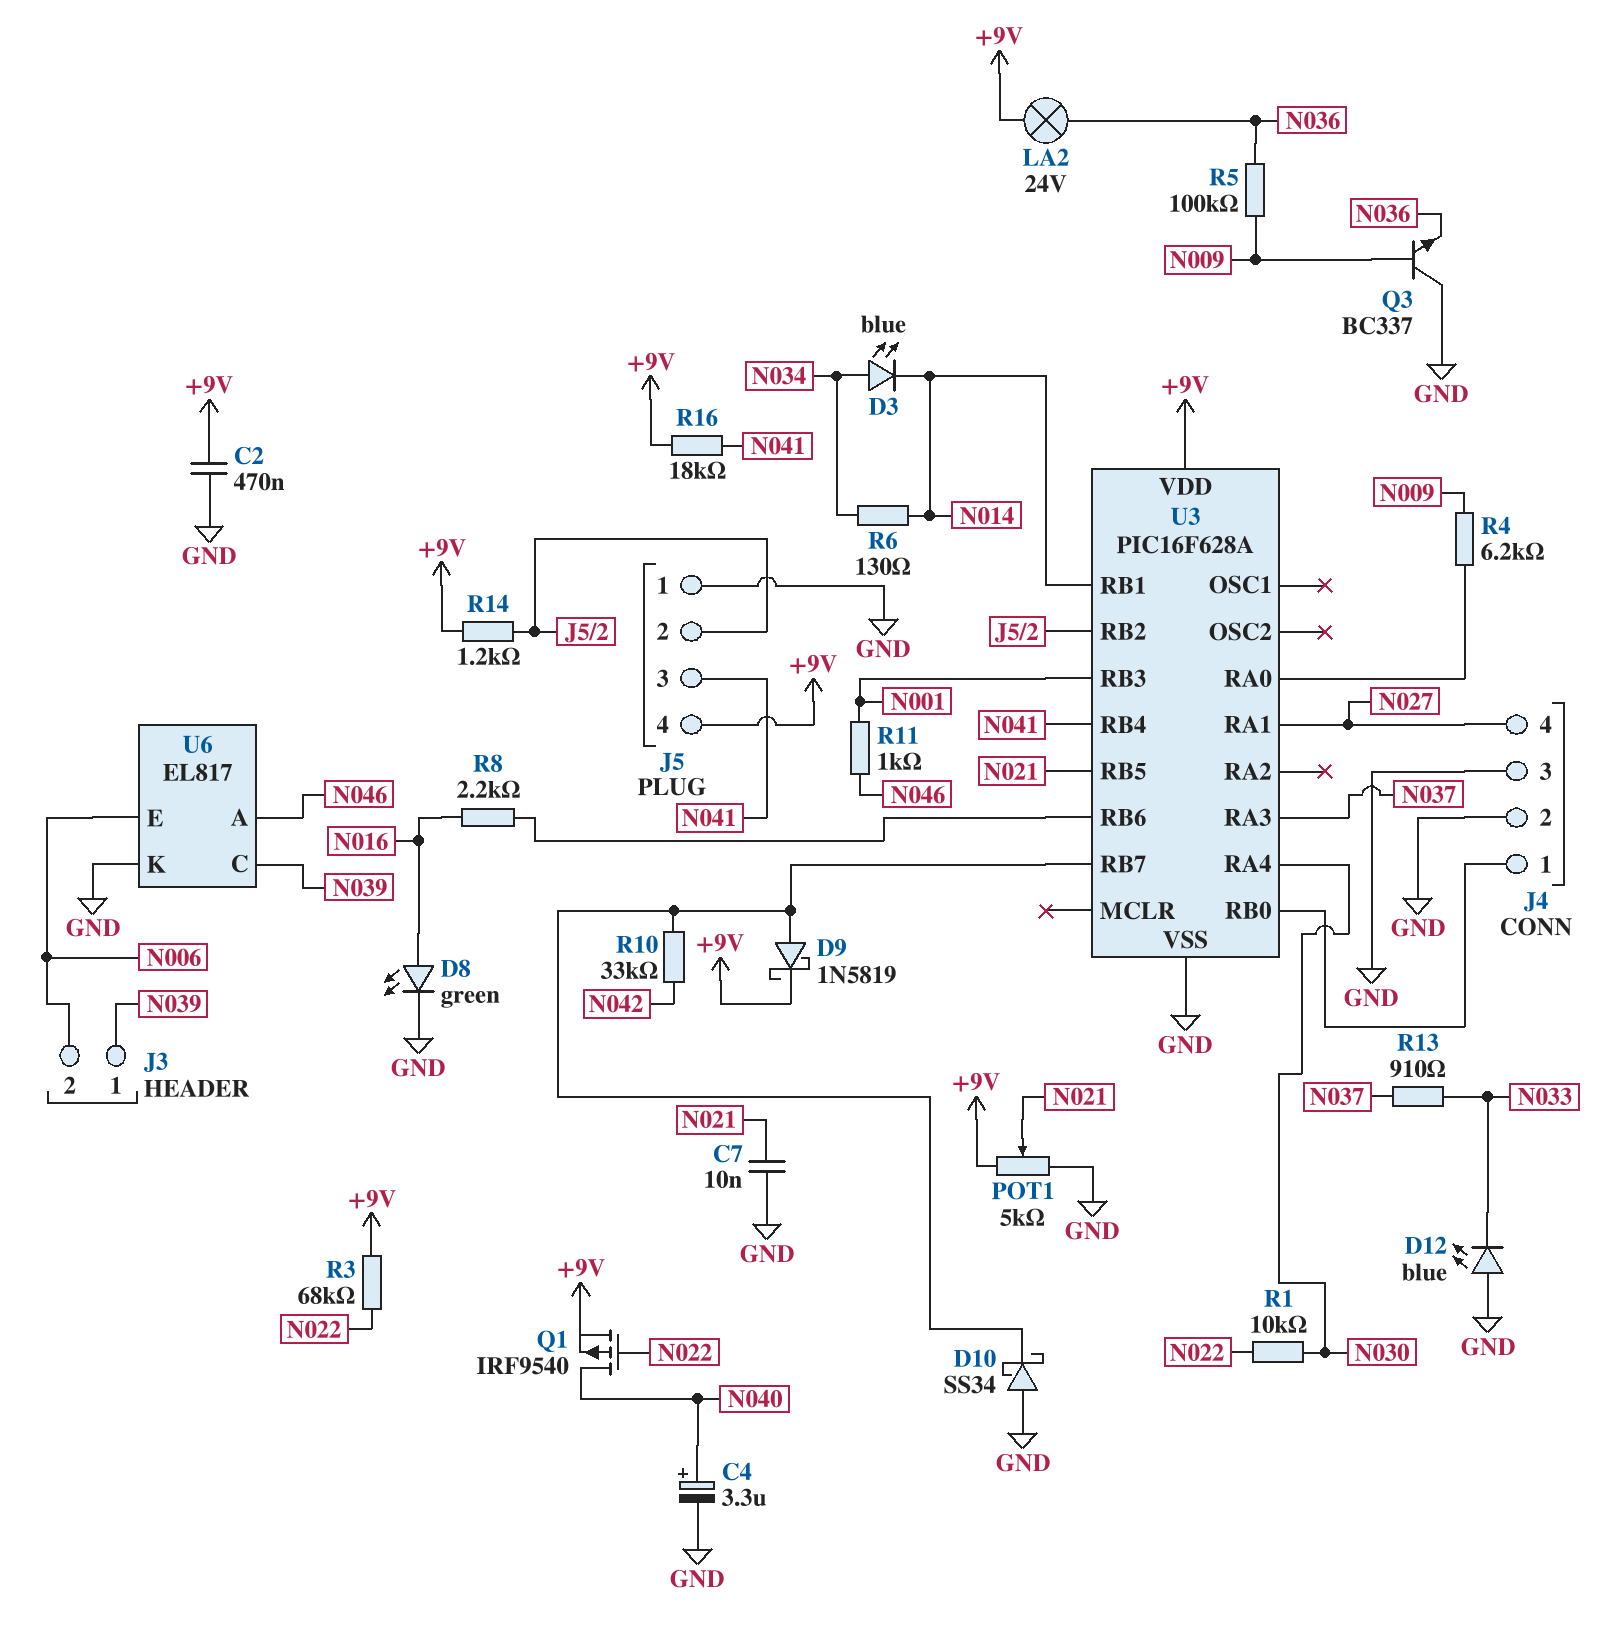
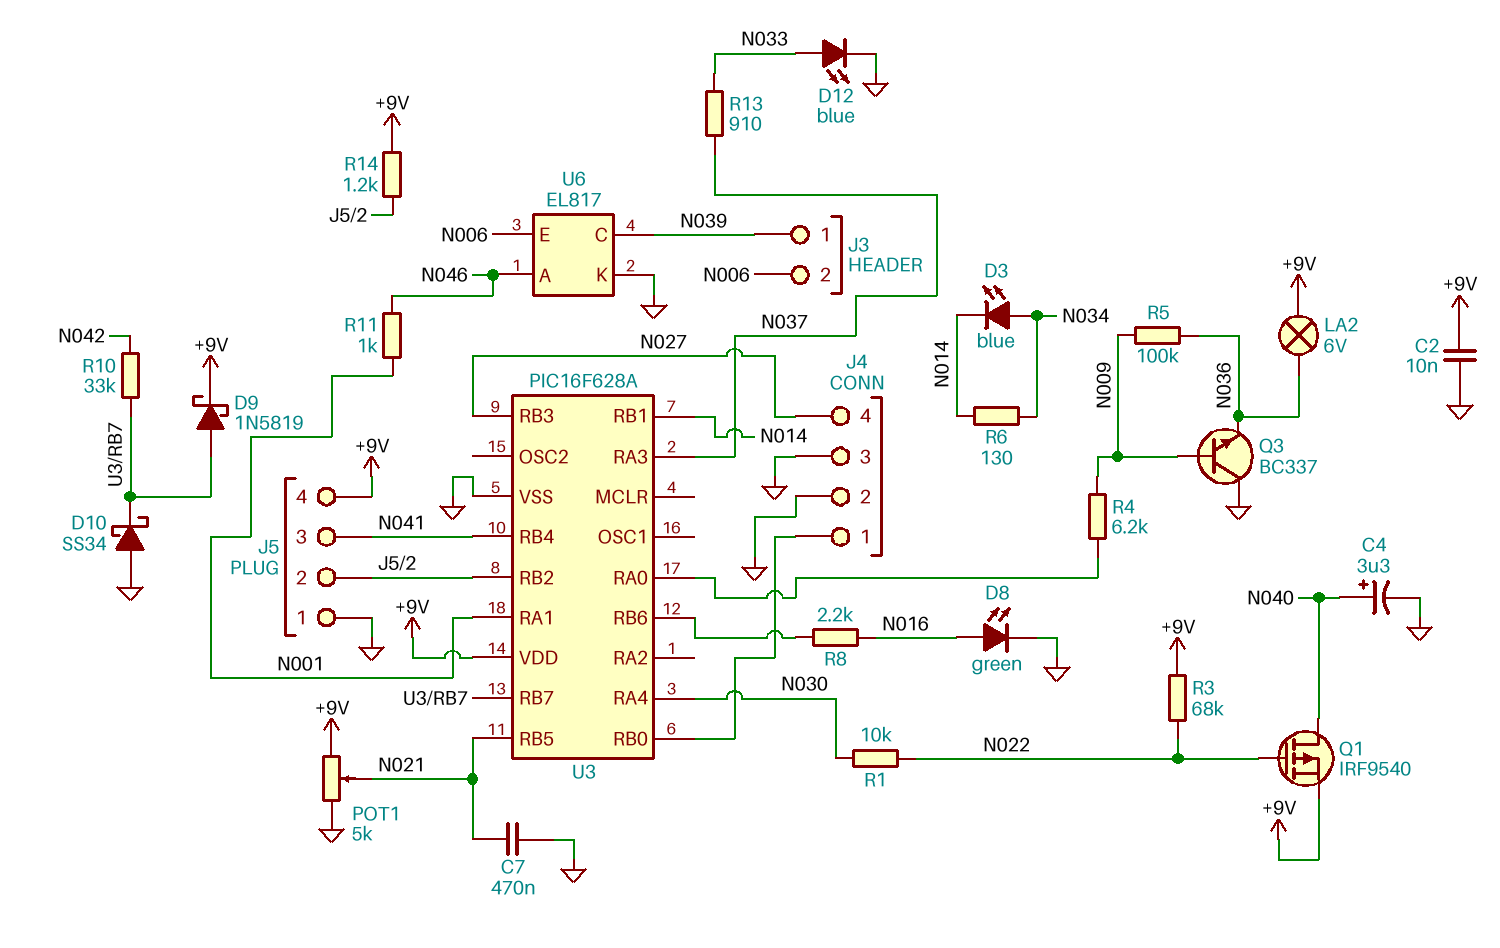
C2: 470nF (+9V, GND) -> 10nF (+9V, GND)
C7: 10nF (GND, N021) -> 470nF (GND, N021)
D12: LED blue (A GND, K N033) -> LED blue (A N033, K GND)
LA2: lamp 24V (+9V, N036) -> lamp 6V (+9V, N036)
R16: 18k (+9V, N041) -> none
U3 pin RA1: N027 -> N001
U3 pin RB3: N001 -> N027

